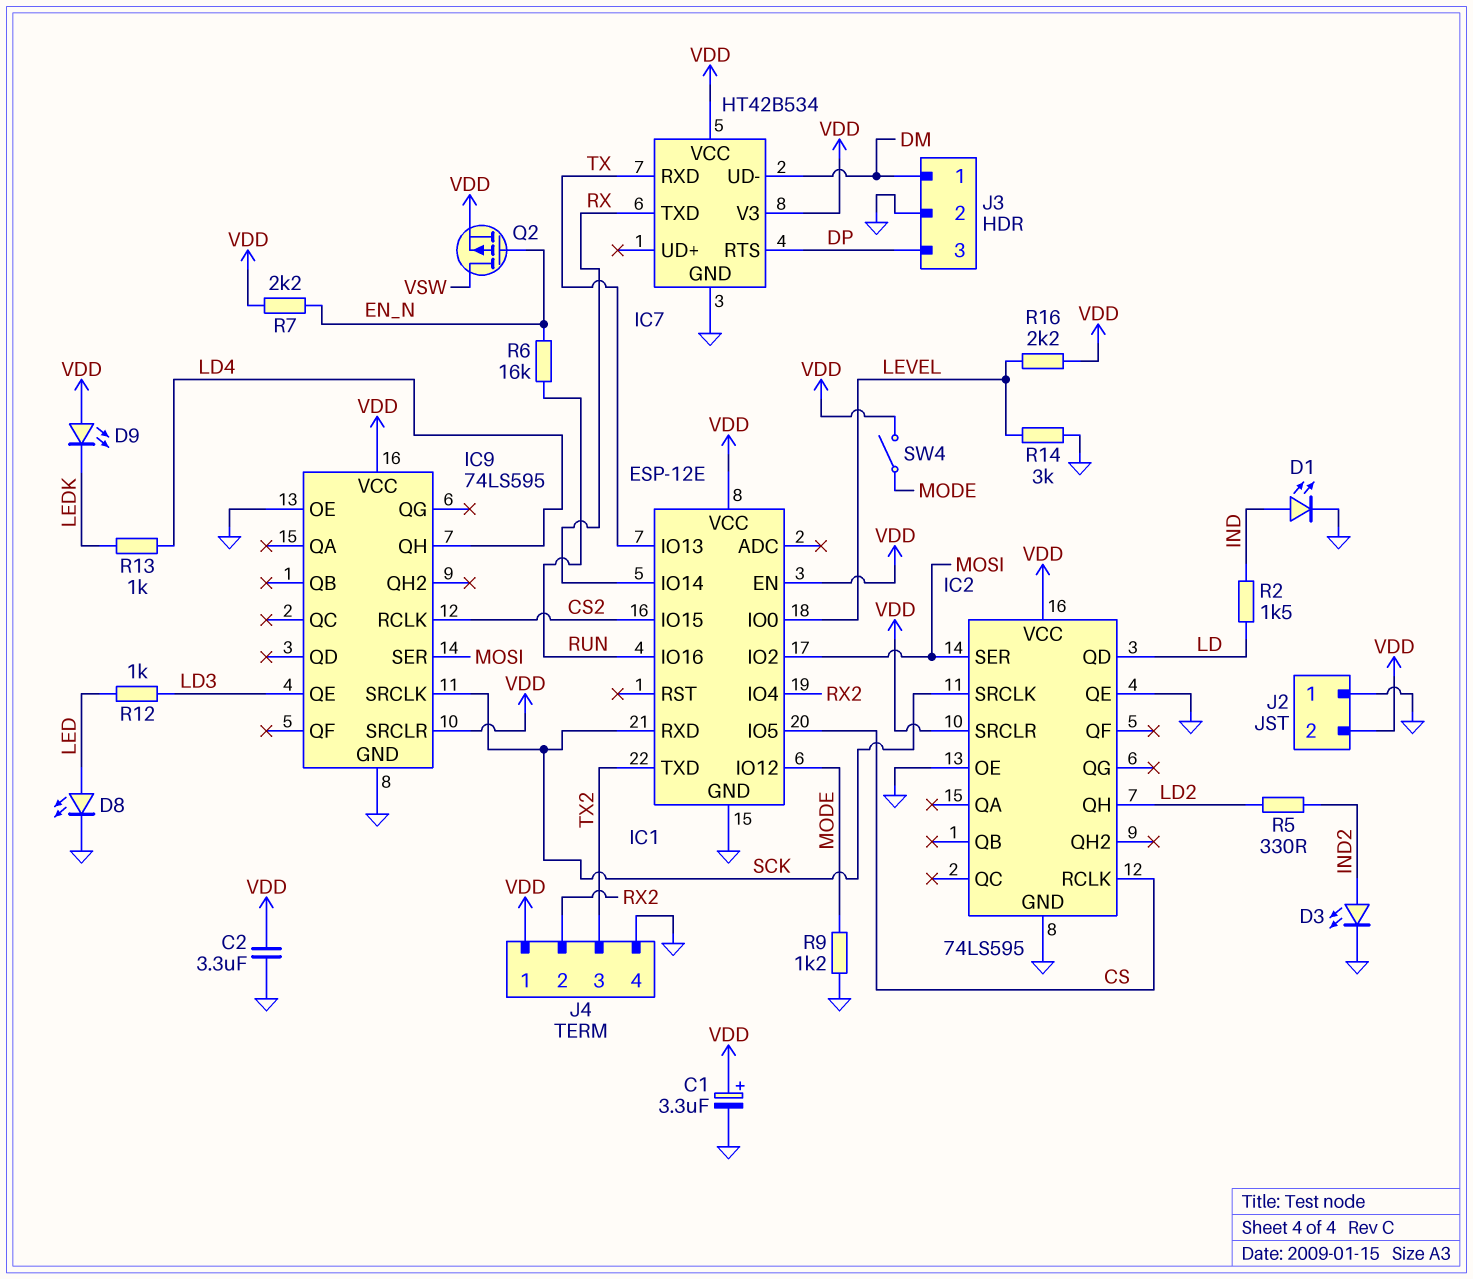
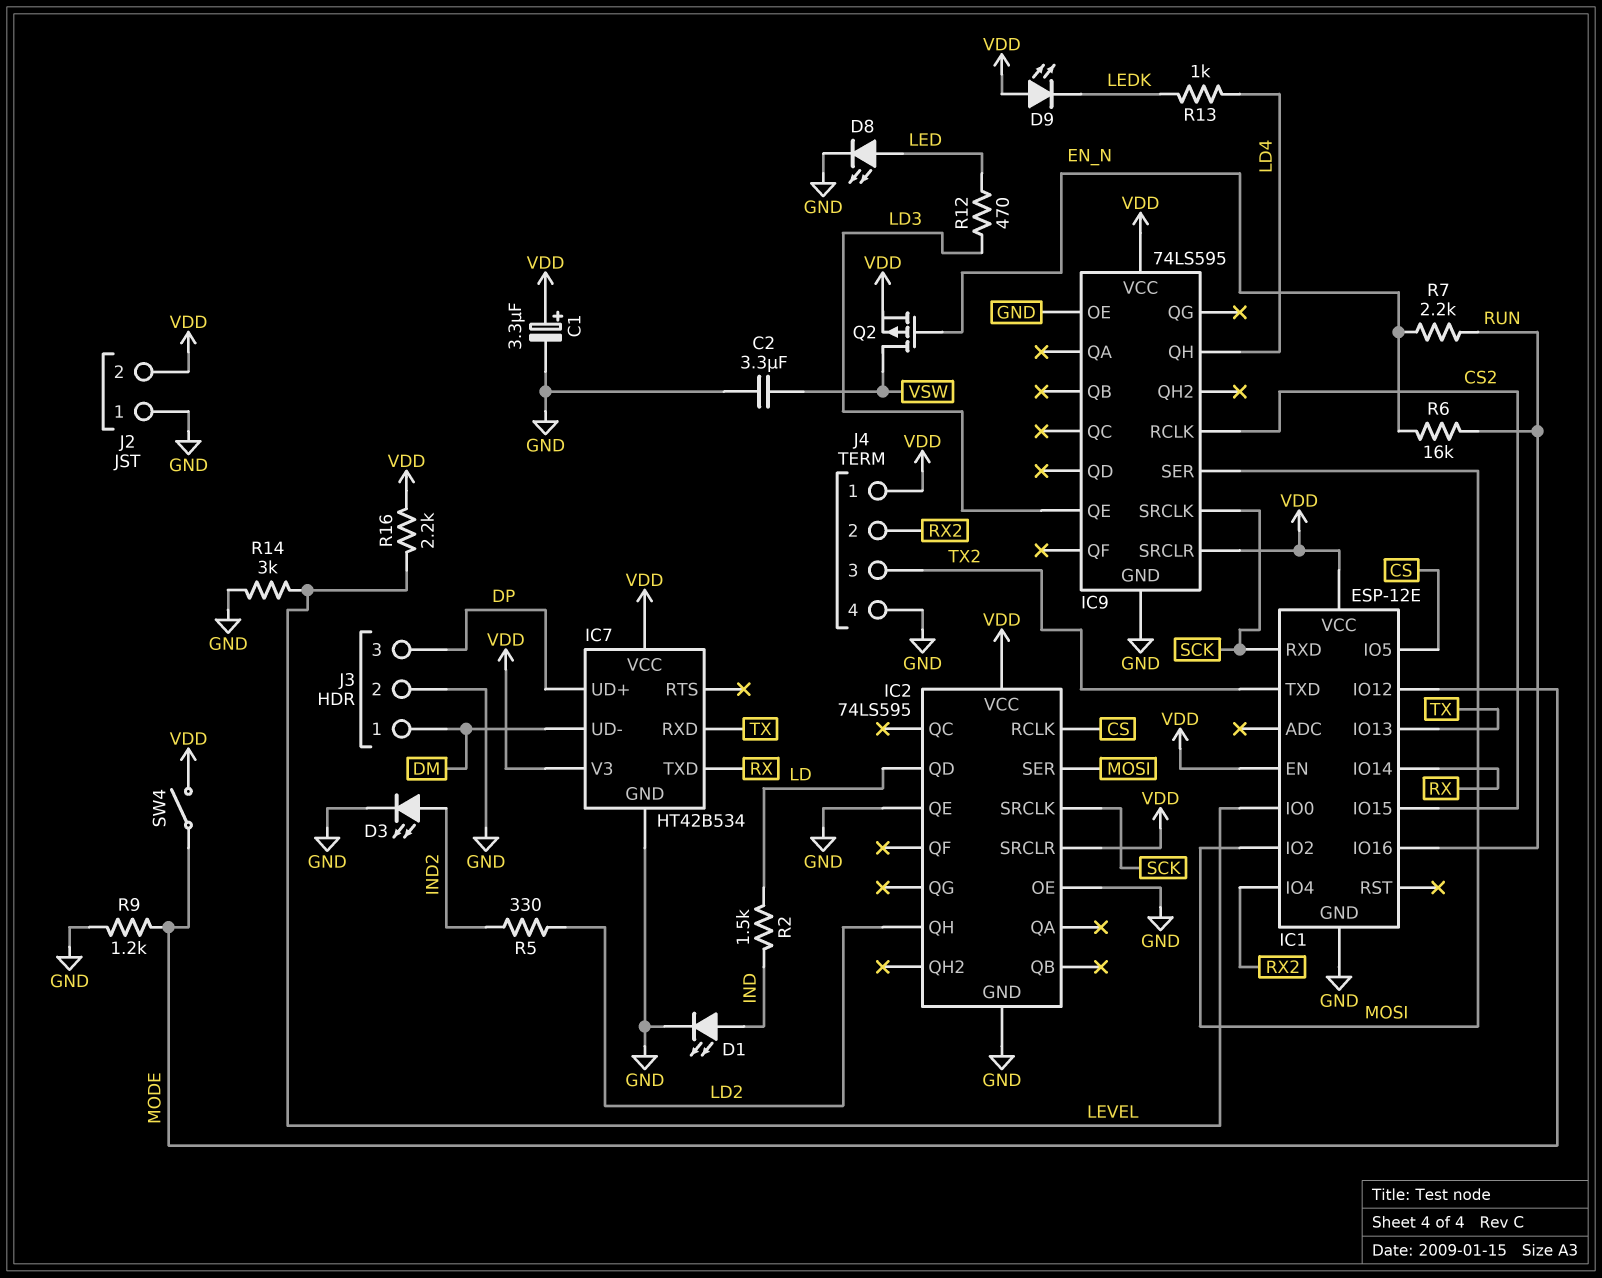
C2: 3.3uF (GND, VDD) -> 3.3uF (GND, VSW)
IC7 pin RTS: DP -> none
IC7 pin UD+: none -> DP
R7: 2.2k (EN_N, VDD) -> 2.2k (EN_N, RUN)
R12: 1k (LD3, LED) -> 470 (LD3, LED)

